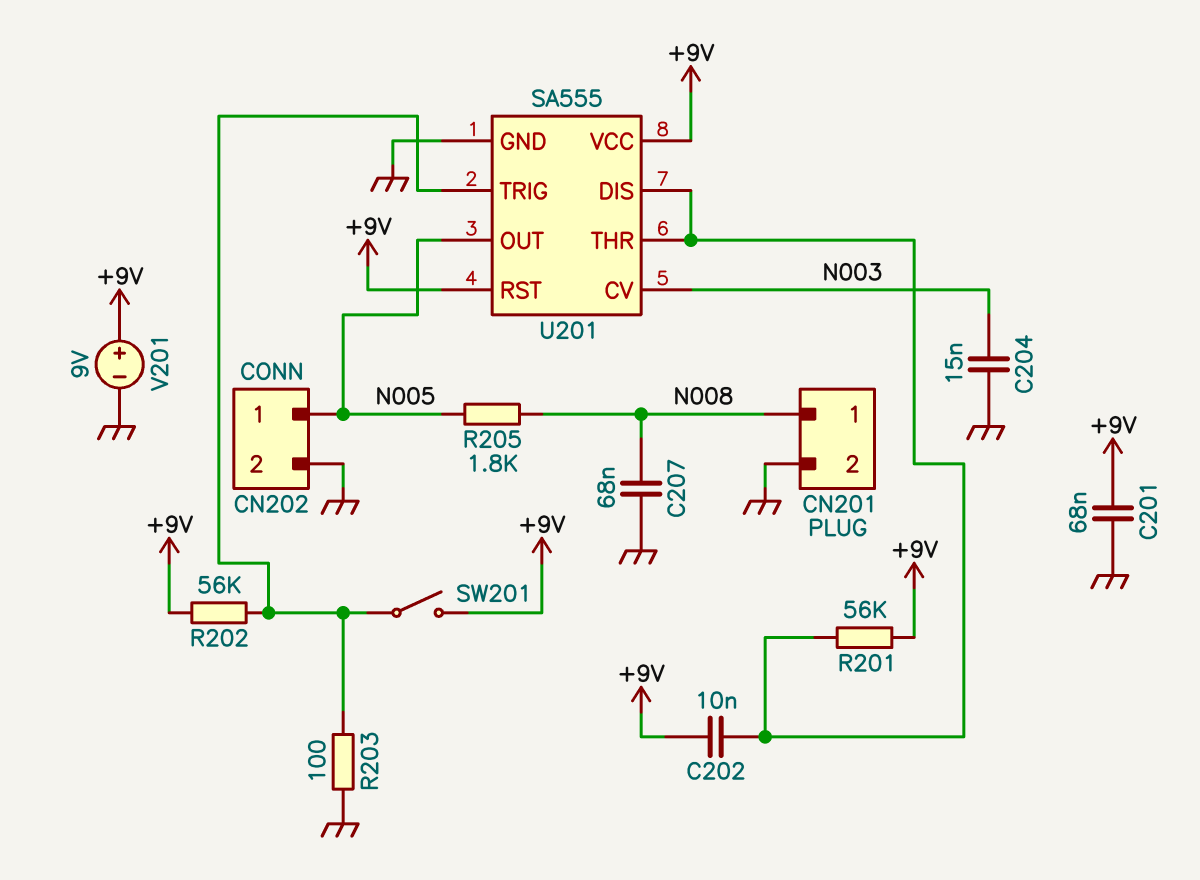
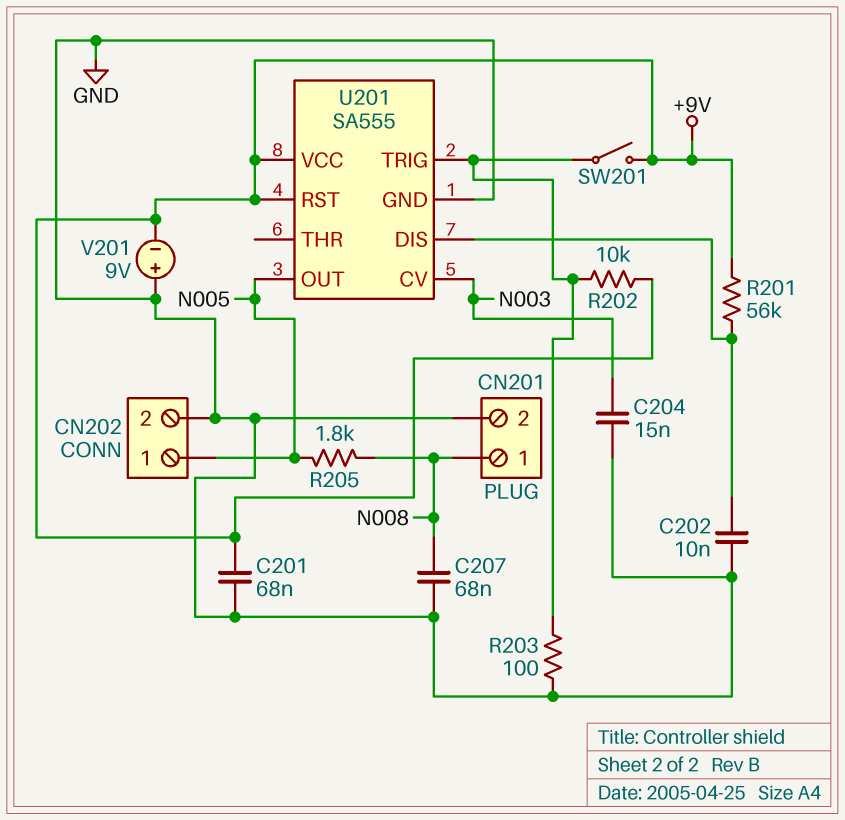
C202: 10nF (+9V, U201/DIS) -> 10nF (GND, U201/DIS)
R202: 56k (+9V, U201/TRIG) -> 10k (+9V, U201/TRIG)
U201 pin THR: U201/DIS -> none
V201: 9V (plus +9V, minus GND) -> 9V (plus GND, minus +9V)

